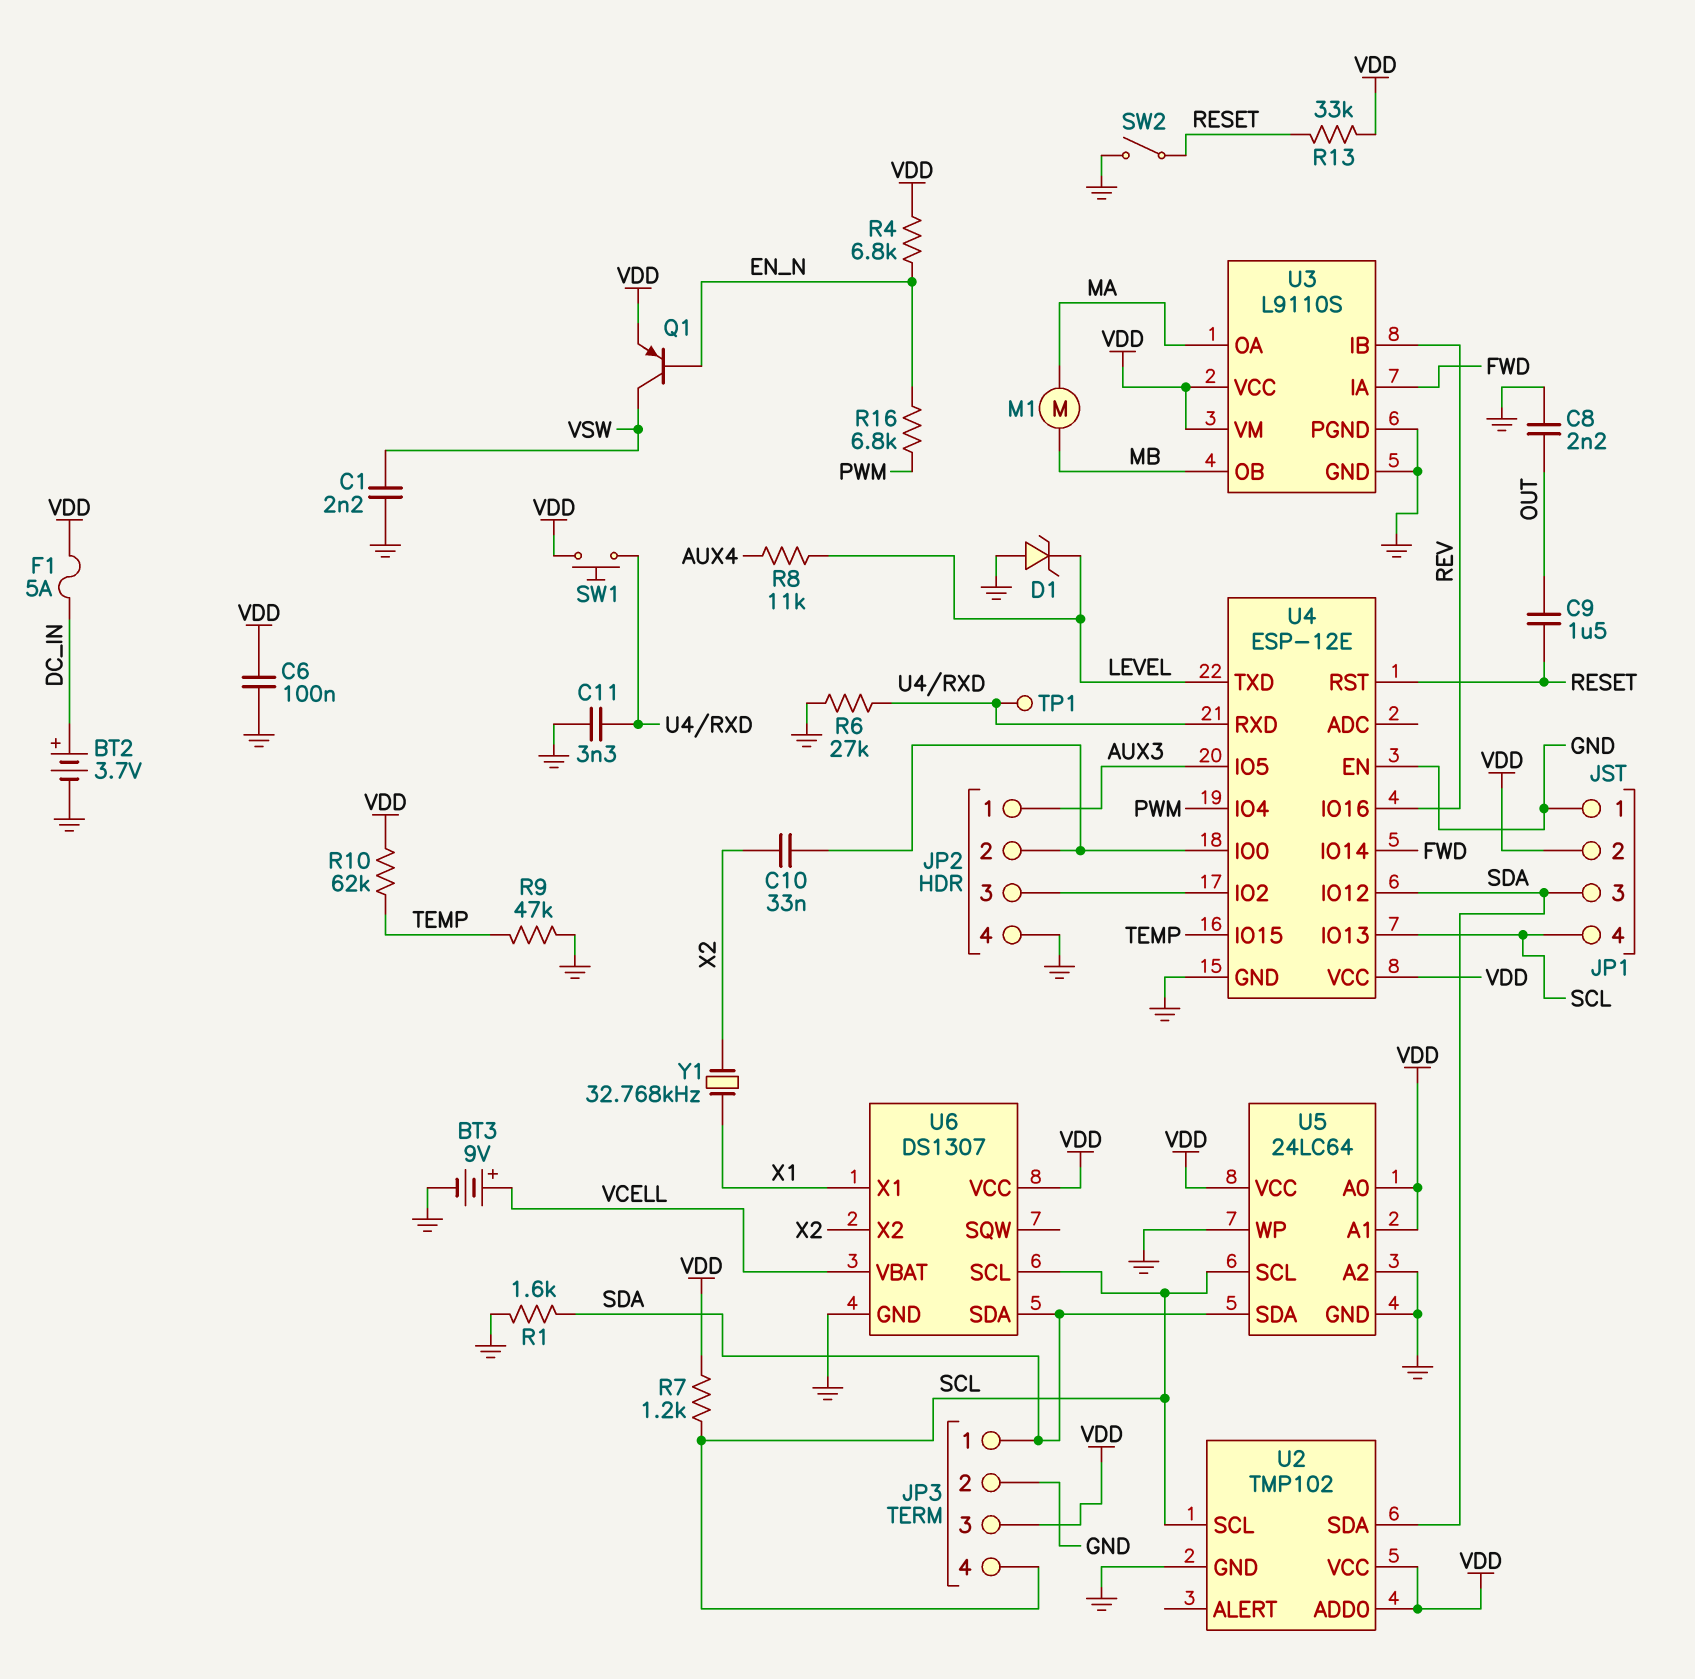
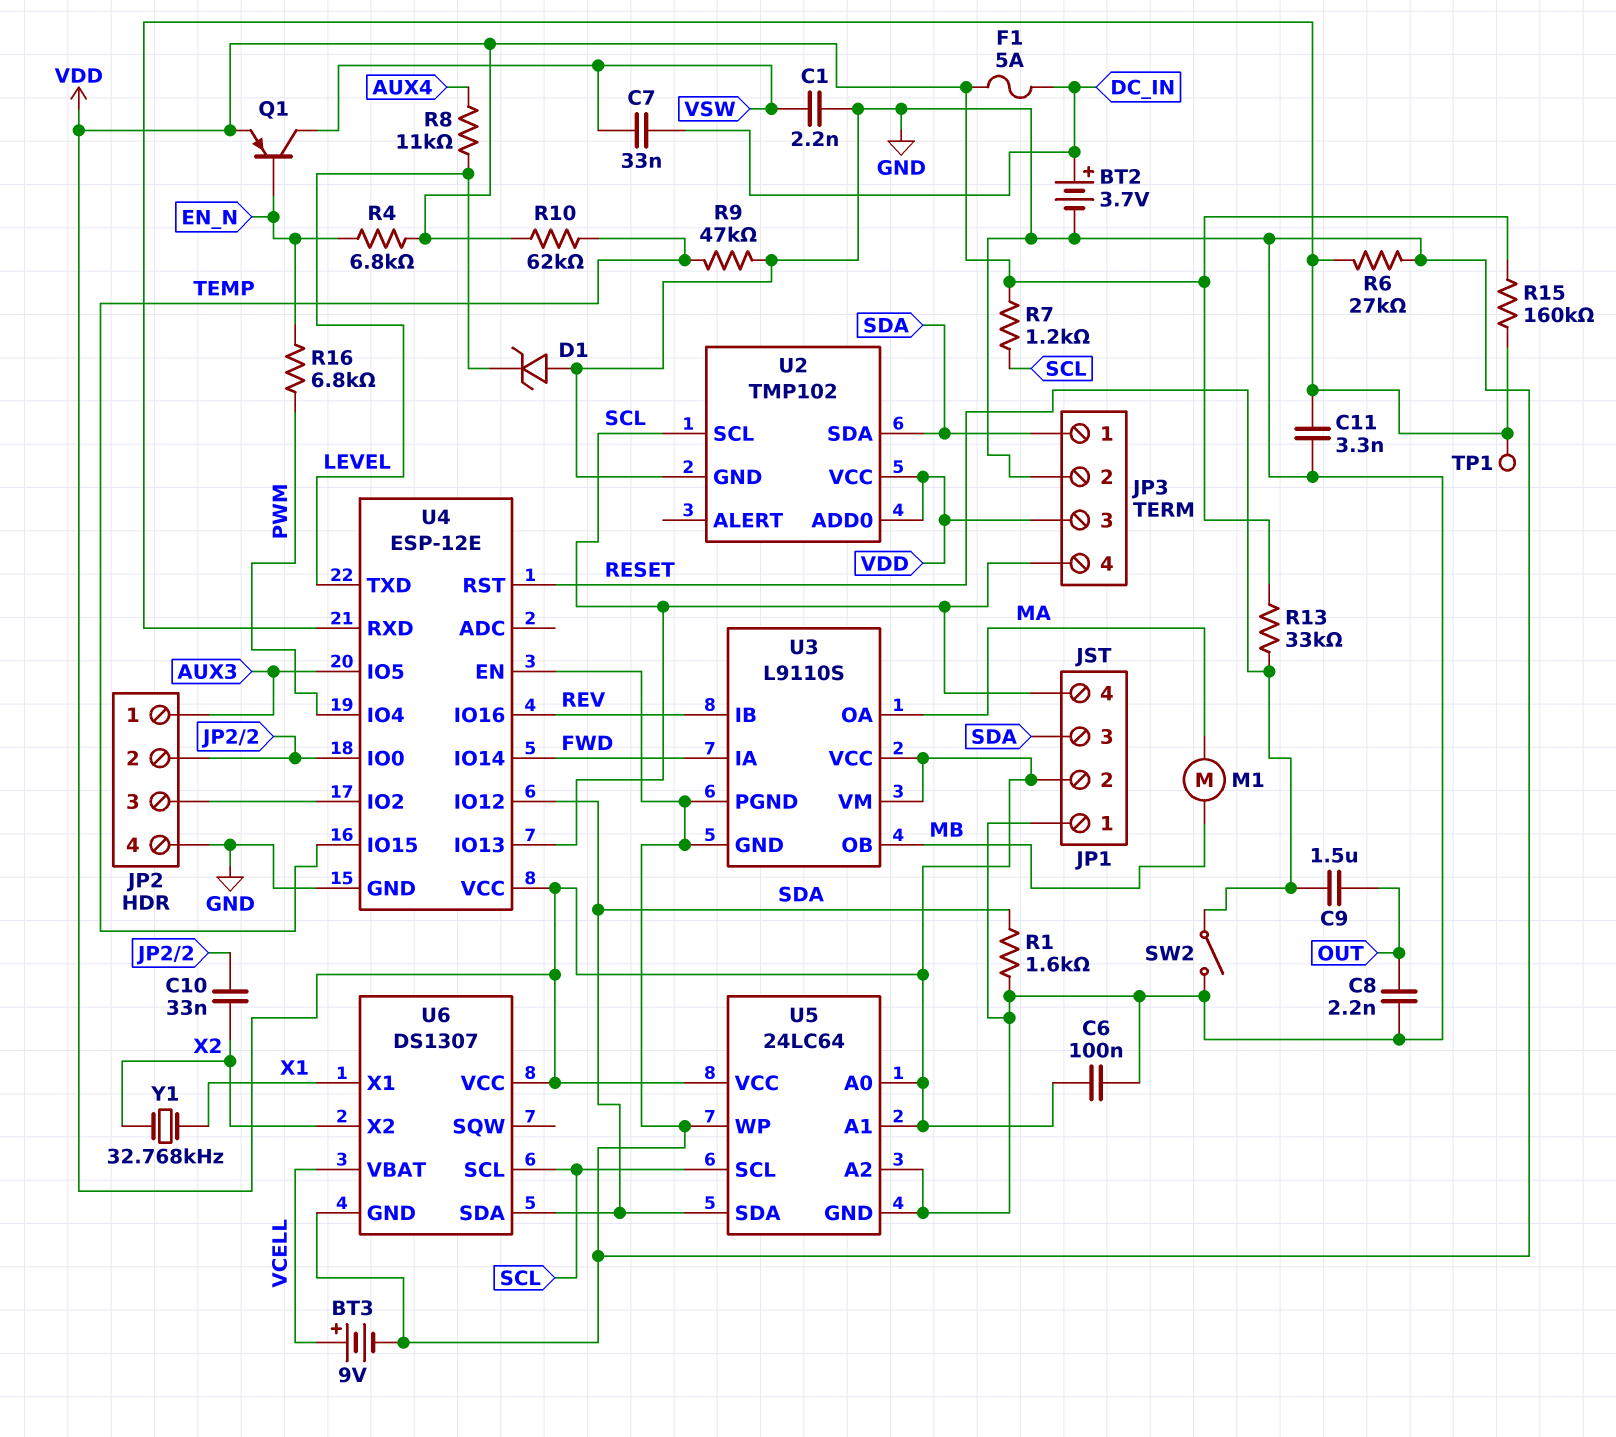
C7: none -> 33nF (DC_IN, VSW)
R15: none -> 160k (U4/RXD, VDD)
SW1: button (U4/RXD, VDD) -> none

